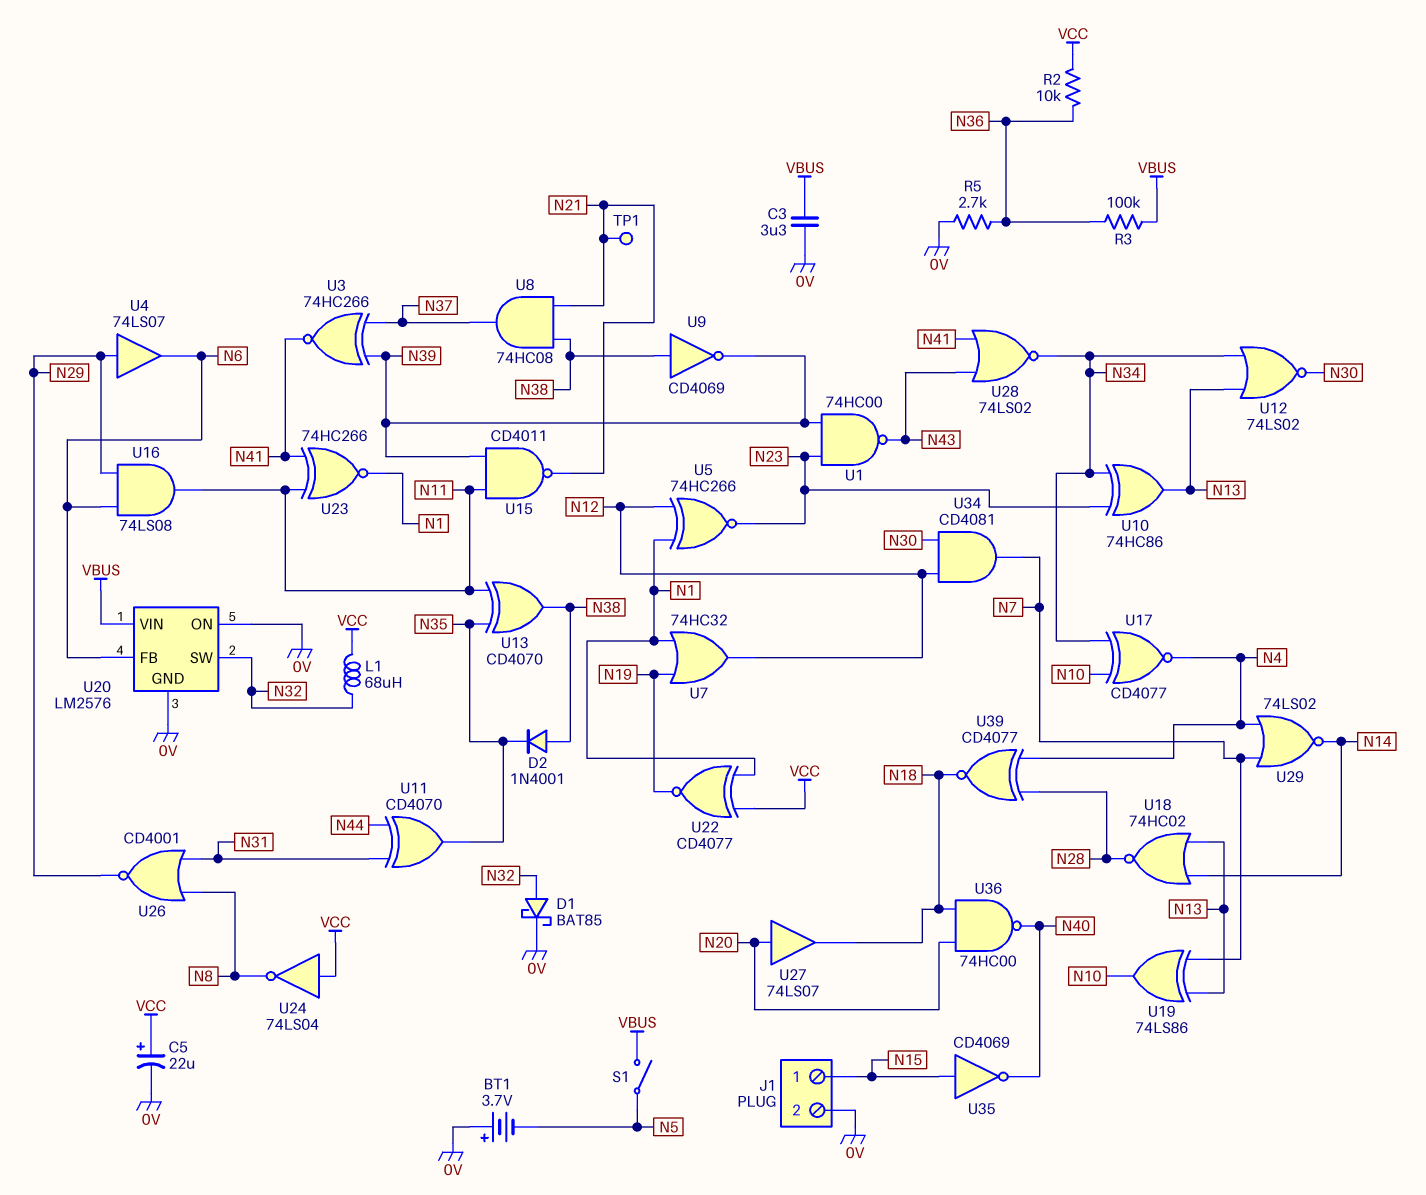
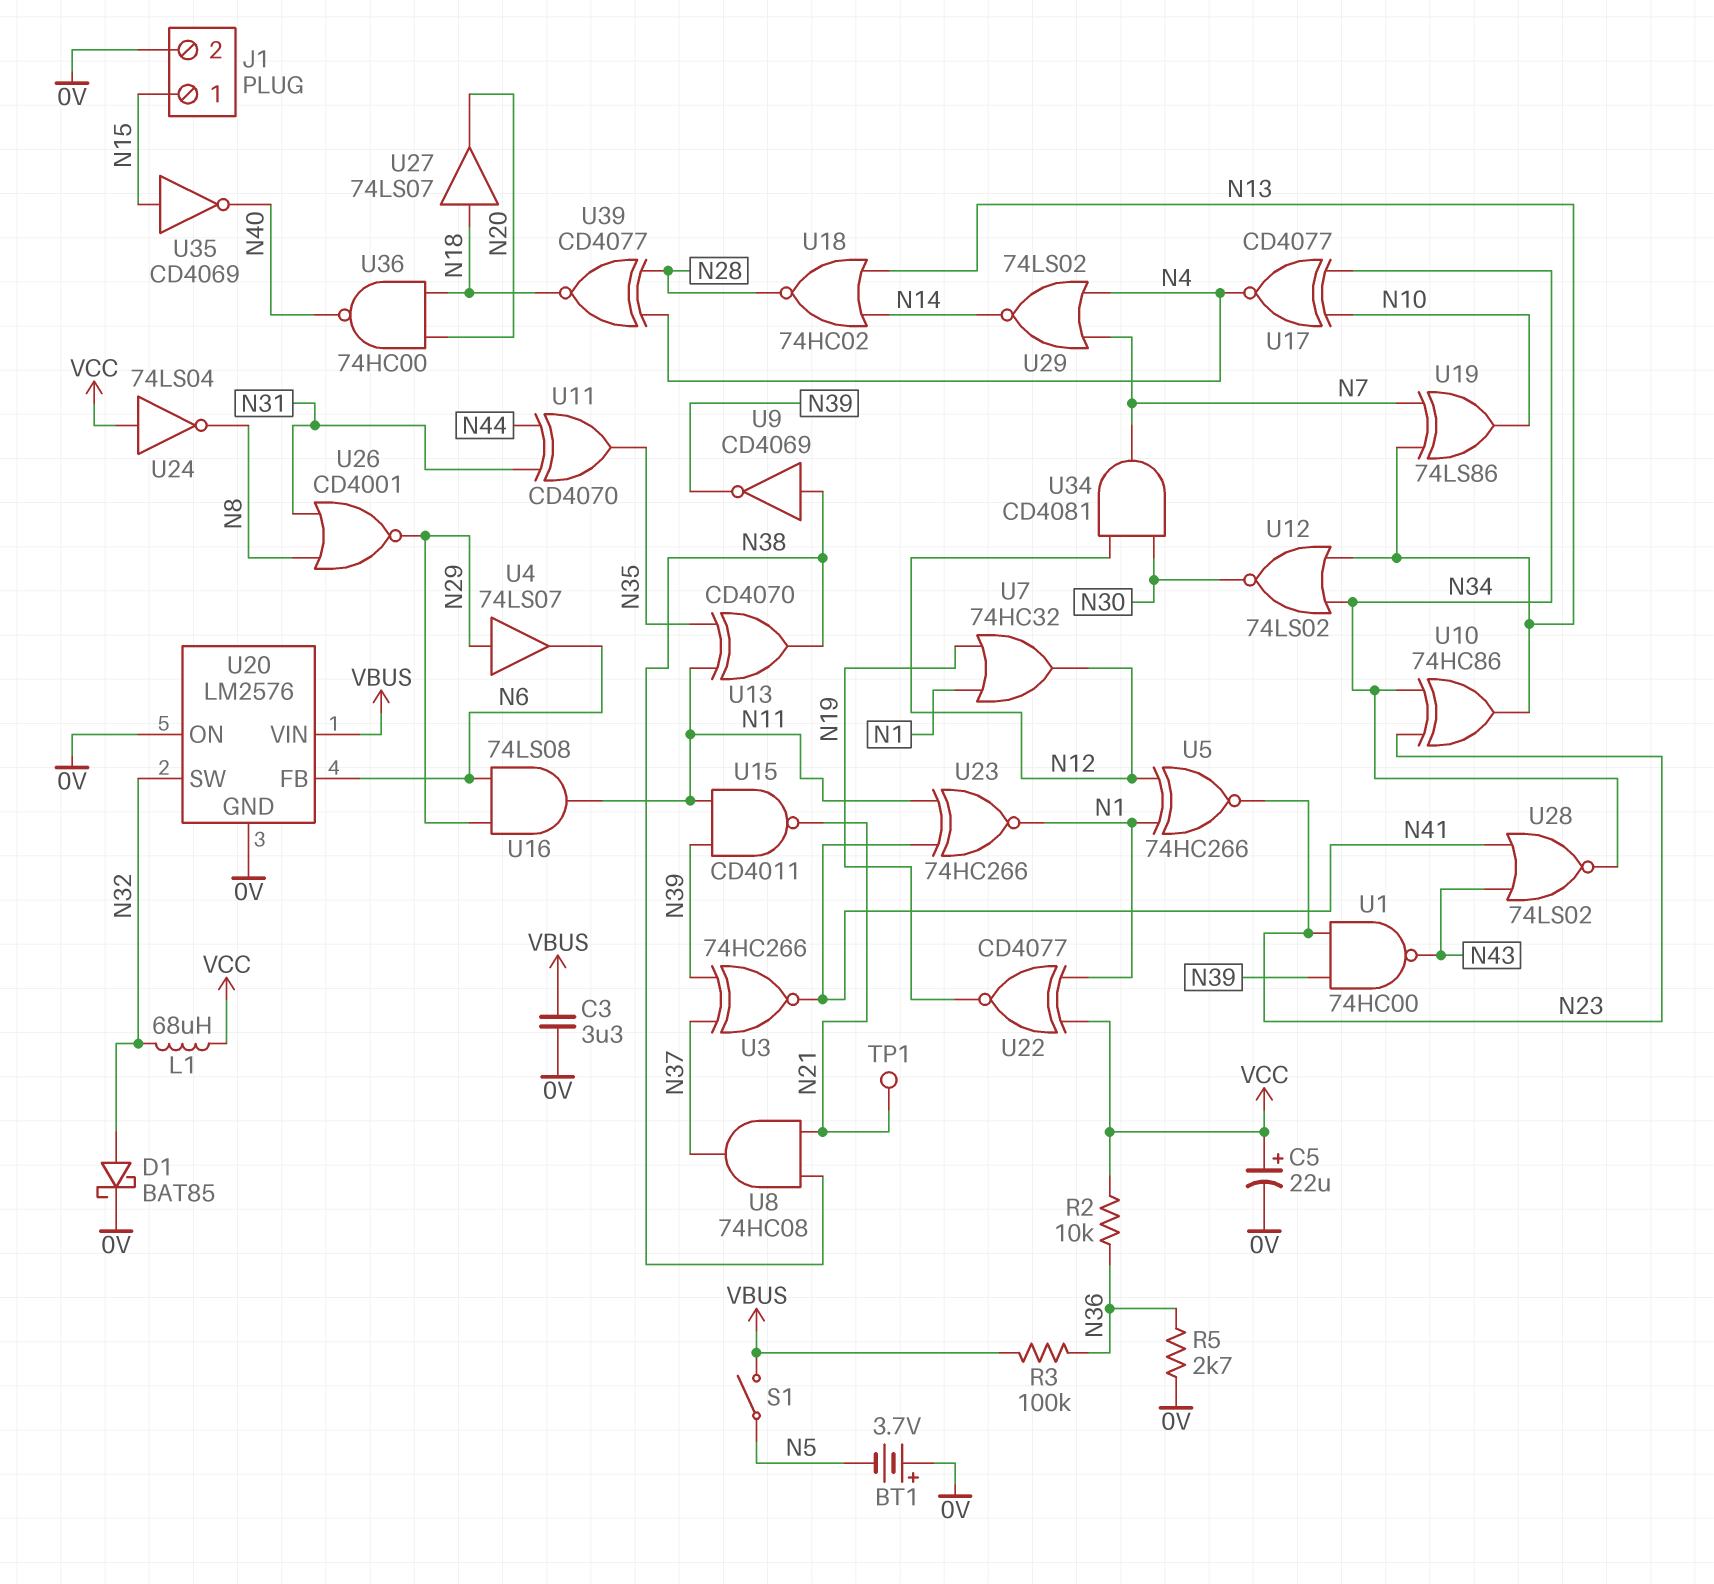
D2: diode 1N4001 (A N38, K N35) -> none
U27: buffer 74LS07 (in N20, out N18) -> buffer 74LS07 (in N18, out N20)

